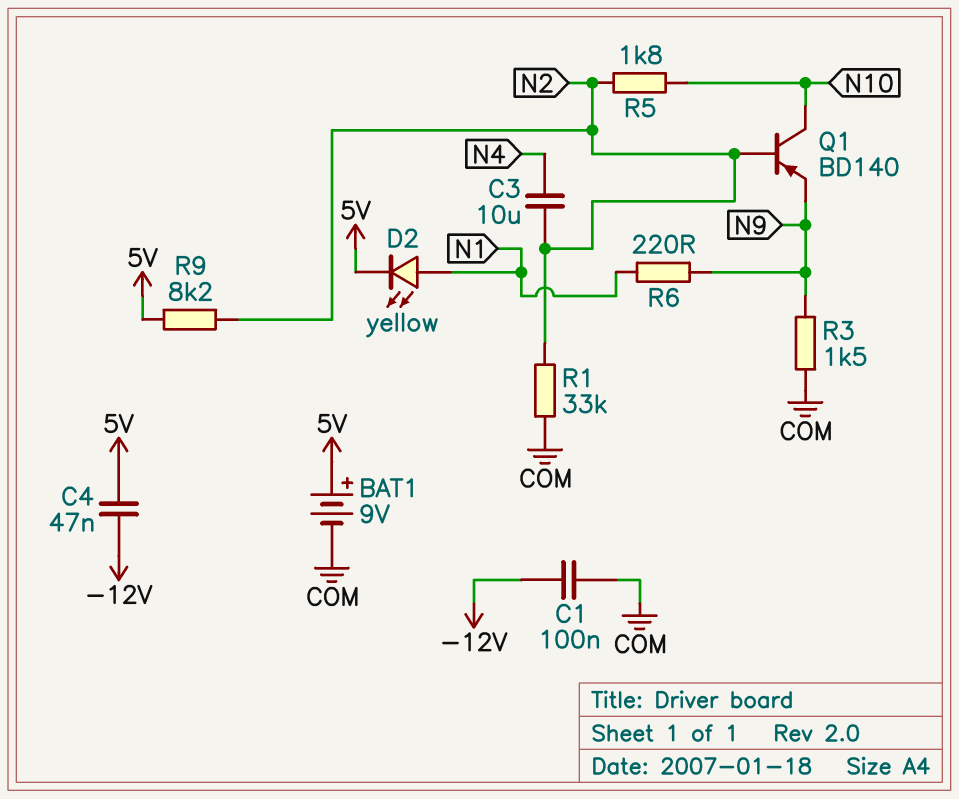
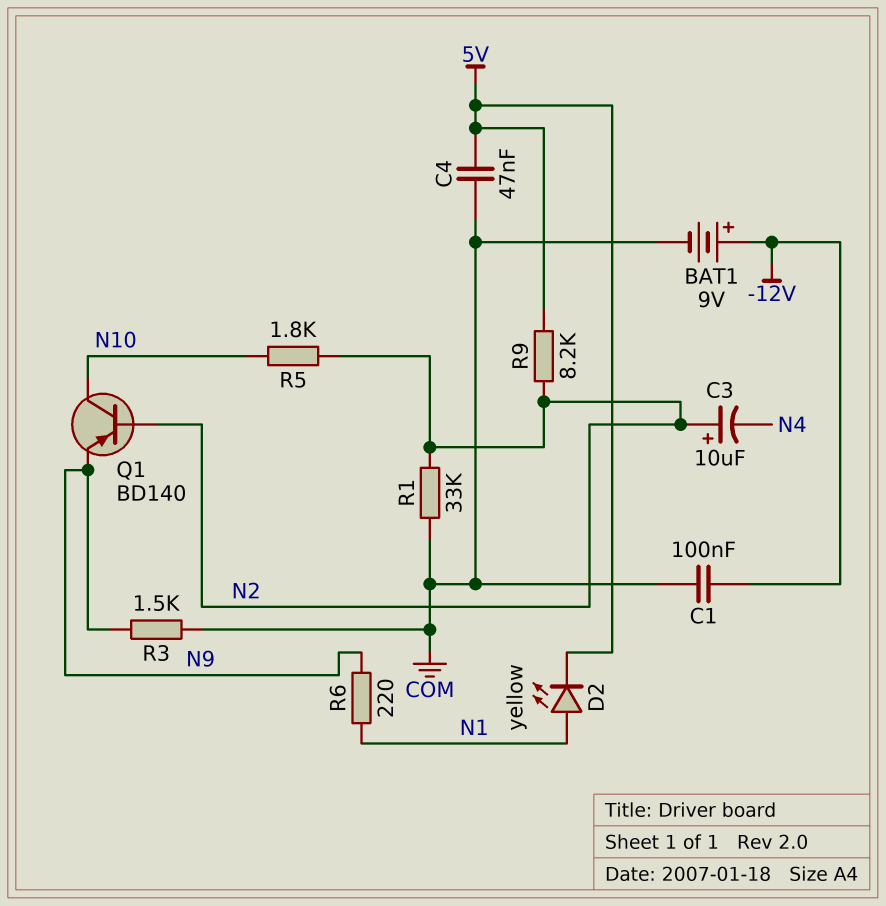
BAT1: 9V (plus 5V, minus COM) -> 9V (plus -12V, minus COM)
C3: 10uF (N2, N4) -> 10uF (plus N2, minus N4)
C4: 47nF (-12V, 5V) -> 47nF (5V, COM)

